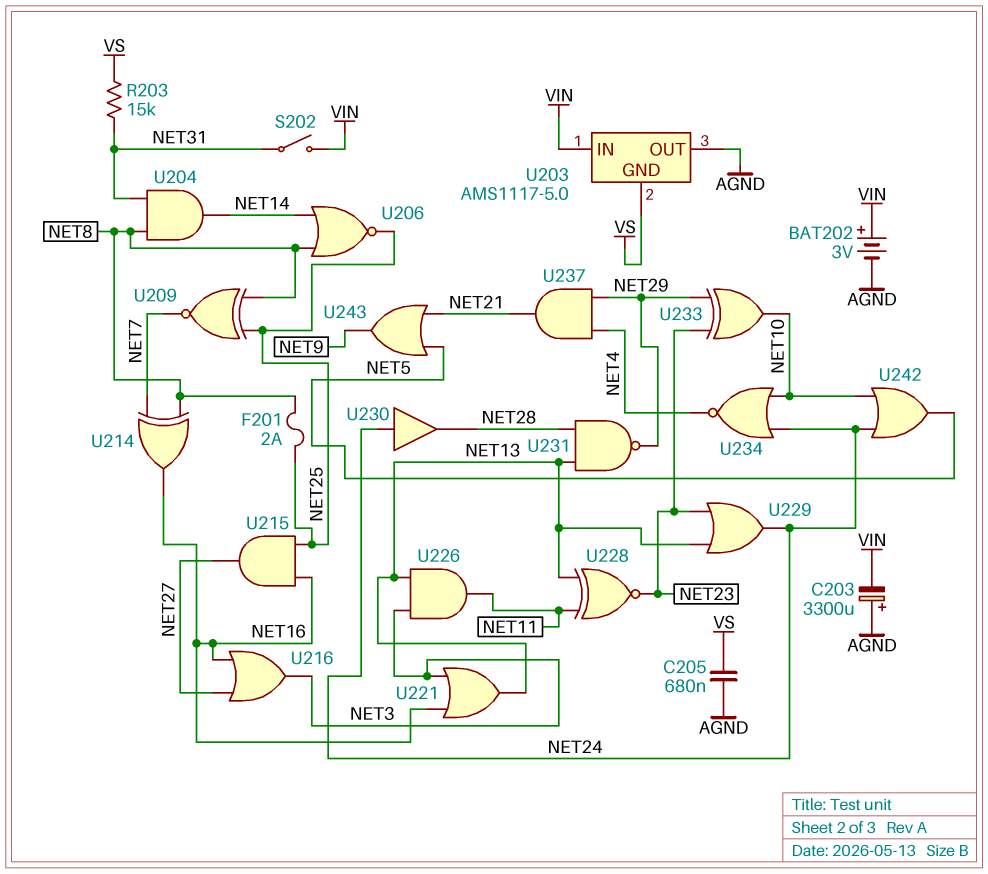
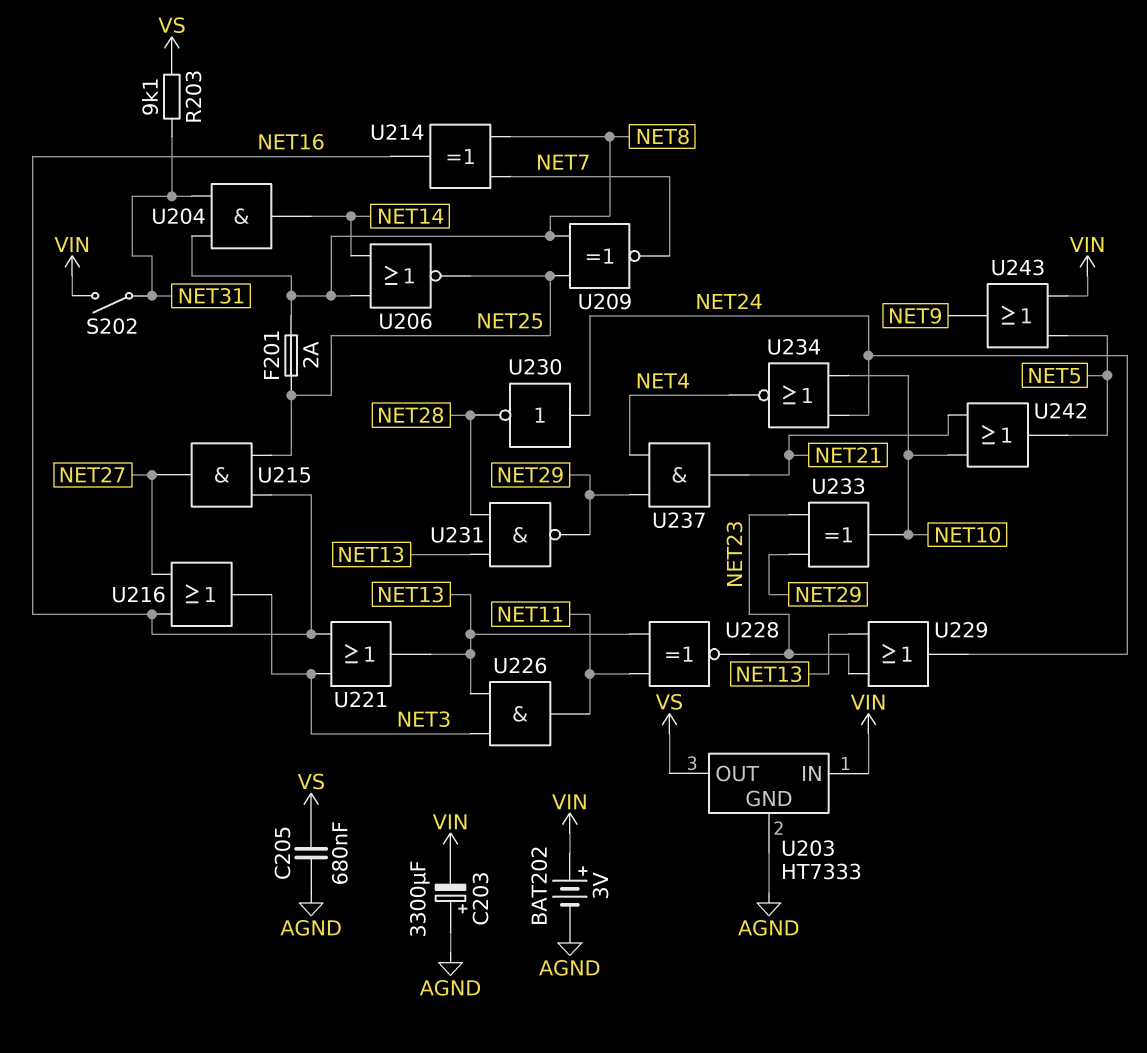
R203: 15k (NET31, VS) -> 9.1k (NET31, VS)
U203: AMS1117-5.0 -> HT7333
U203 pin GND: VS -> AGND
U203 pin OUT: AGND -> VS
U230: buffer (in NET24, out NET28) -> NOT (in NET24, out NET28)
U242: OR (in NET10, in NET24, out NET5) -> OR (in NET10, in NET21, out NET5)
U243: OR (in NET5, in NET21, out NET9) -> OR (in NET5, in VIN, out NET9)

